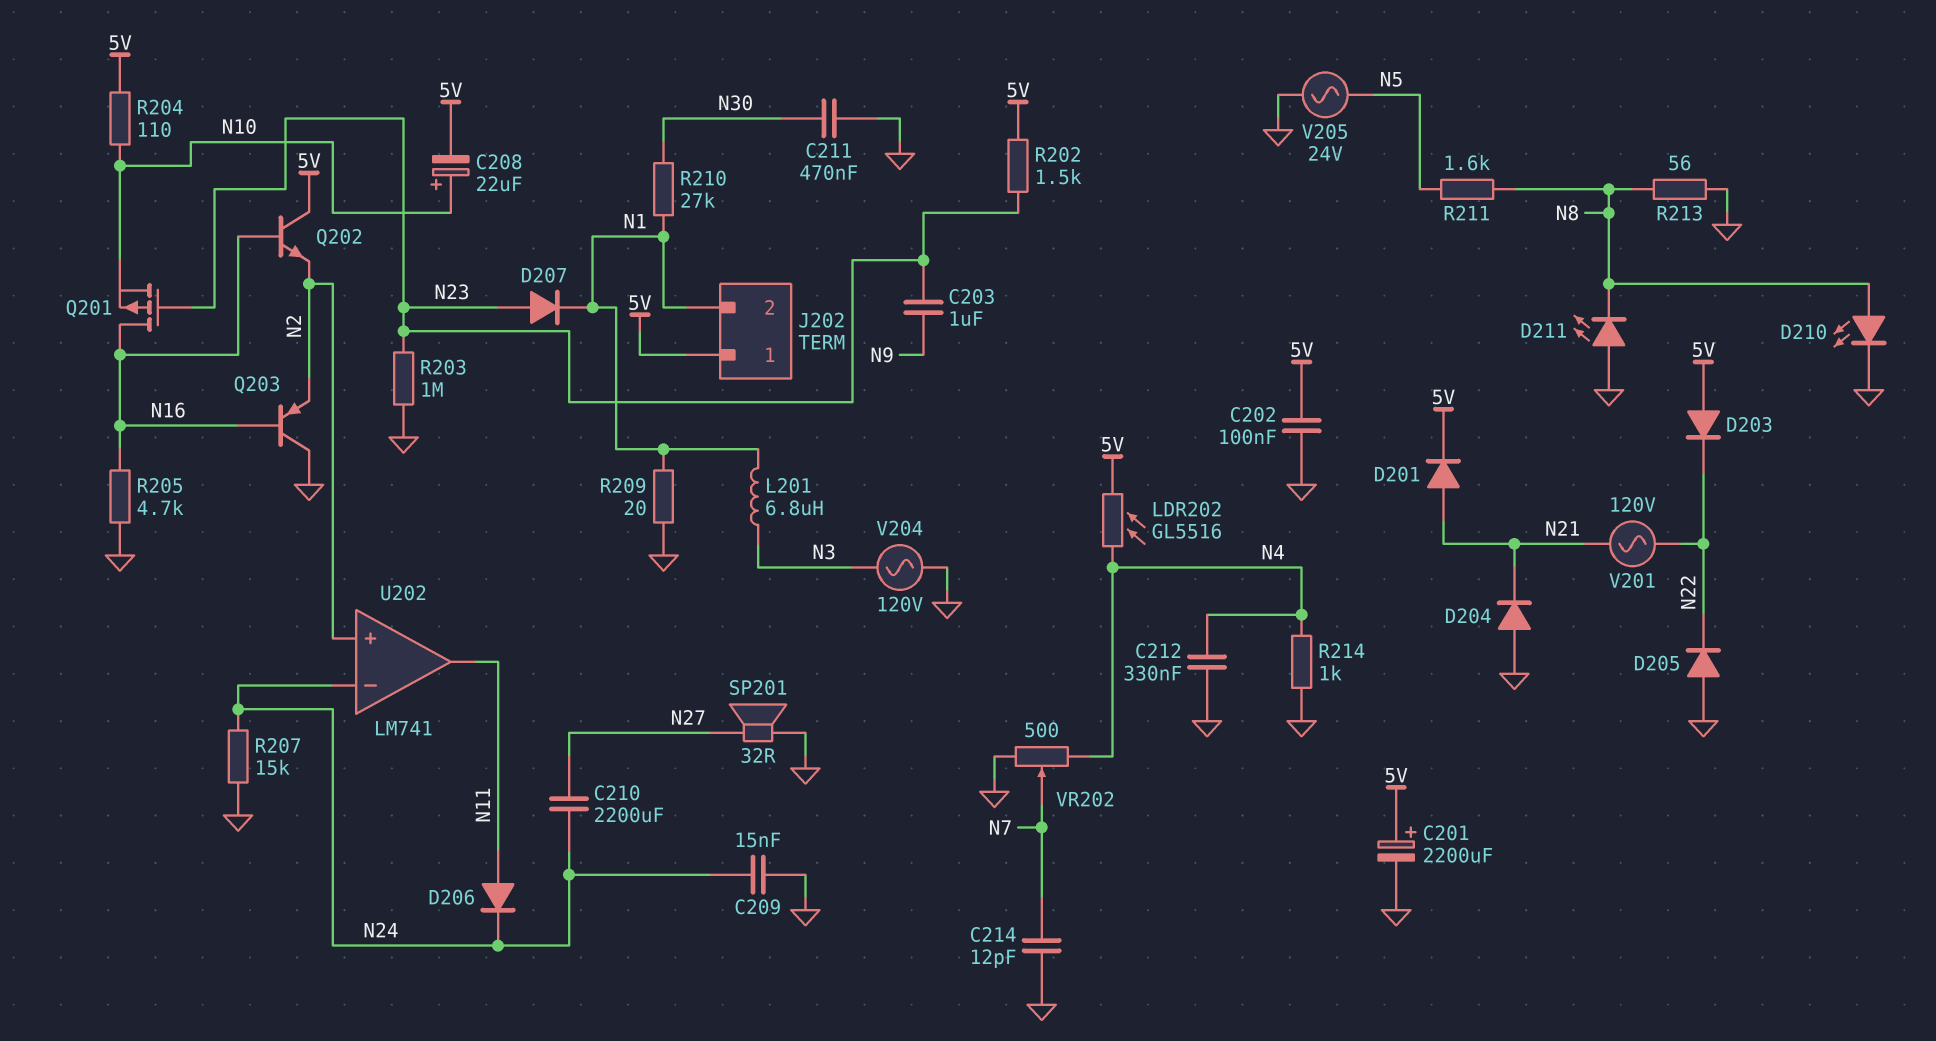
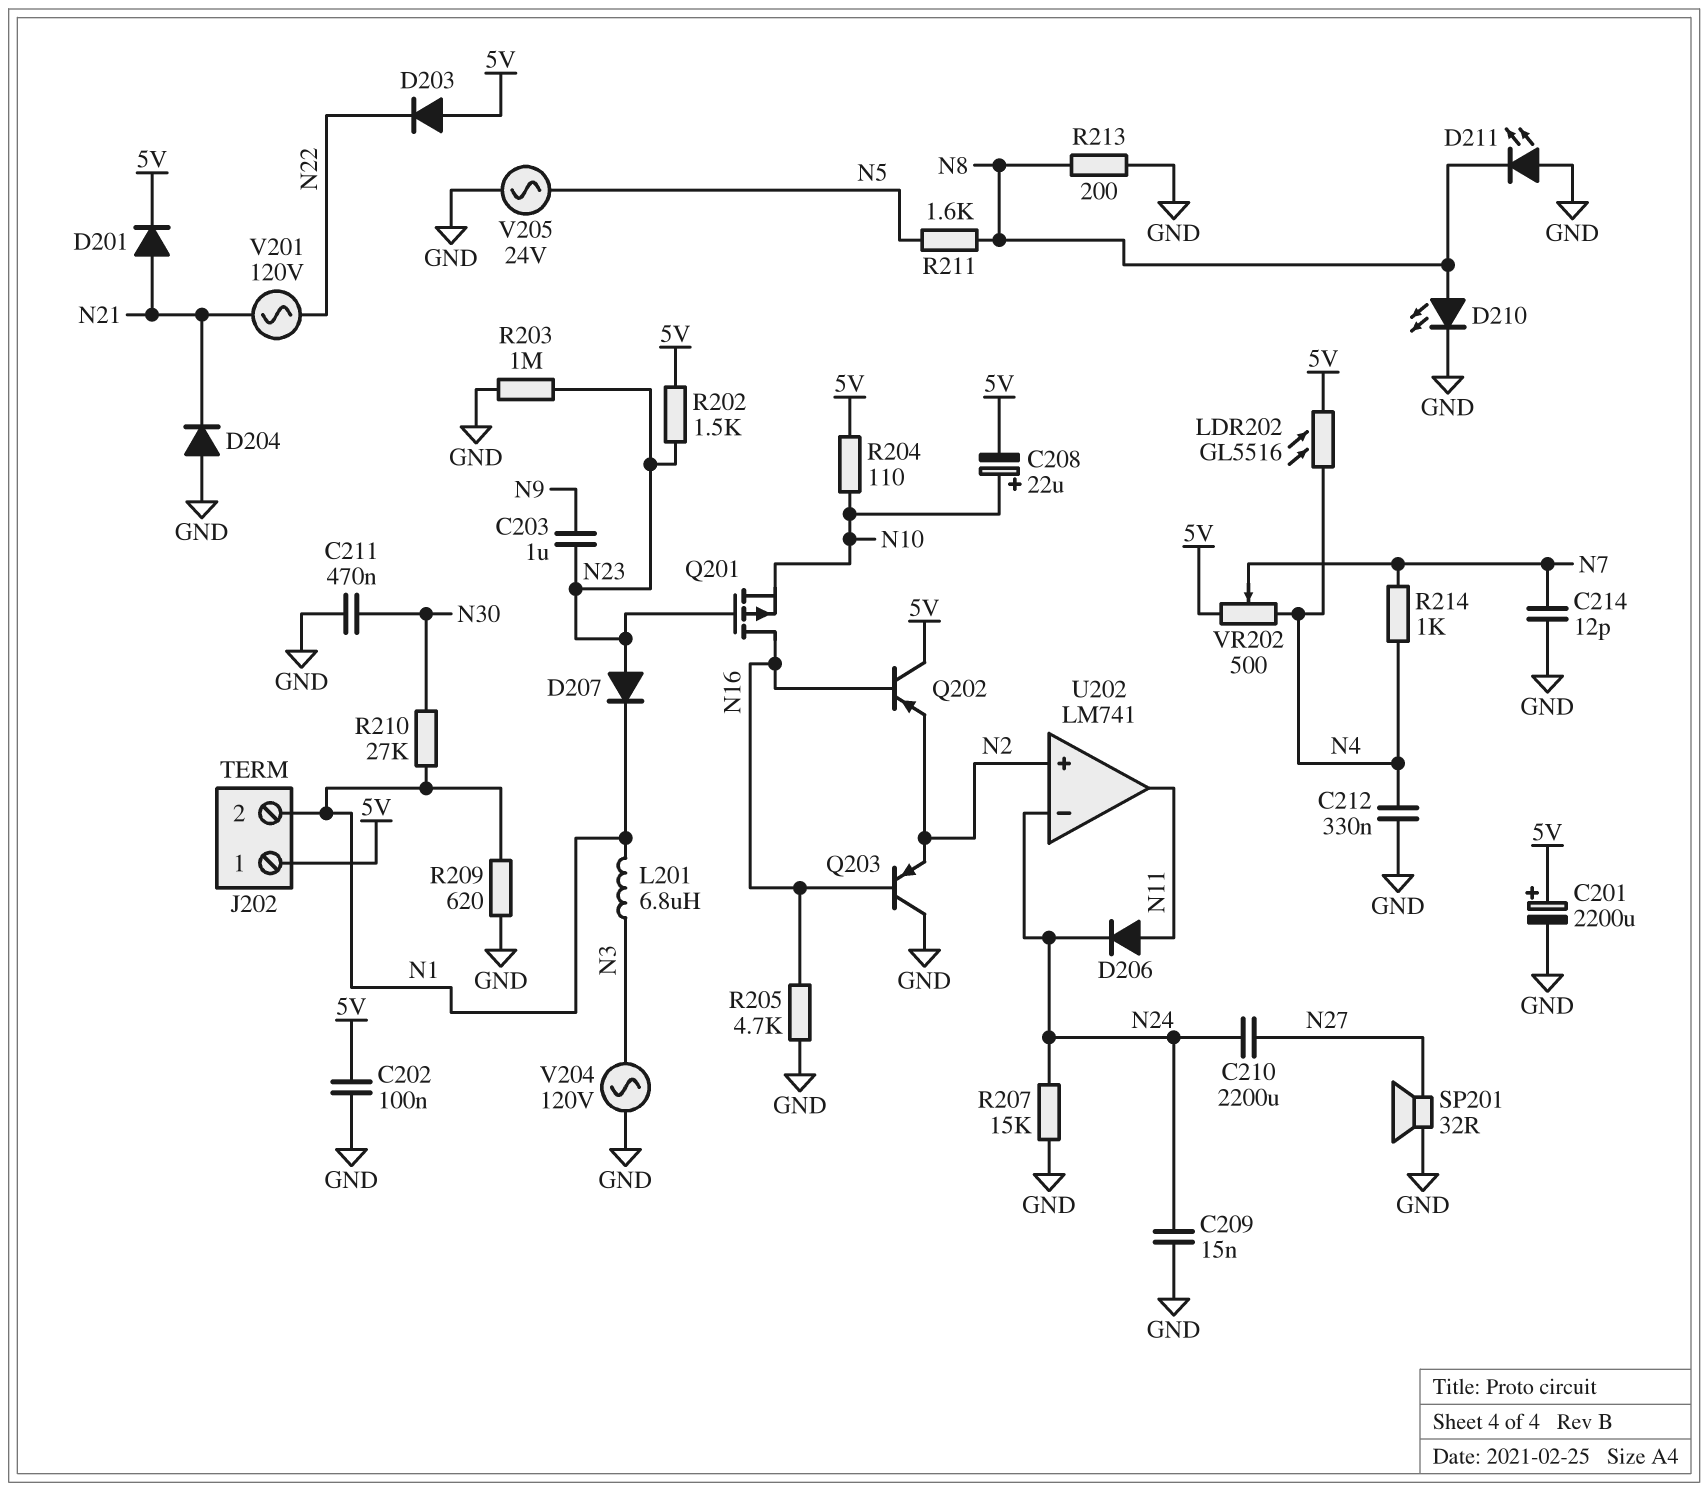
D205: diode (A GND, K N22) -> none
Q202: NPN (B N16, C 5V, E N2) -> PNP (B N16, C 5V, E N2)
R209: 20 (GND, N1) -> 620 (GND, N1)
R213: 56 (GND, N8) -> 200 (GND, N8)
R214: 1k (GND, N4) -> 1k (N4, N7)
VR202: 500 (GND, N4, wiper N7) -> 500 (5V, N4, wiper N7)

